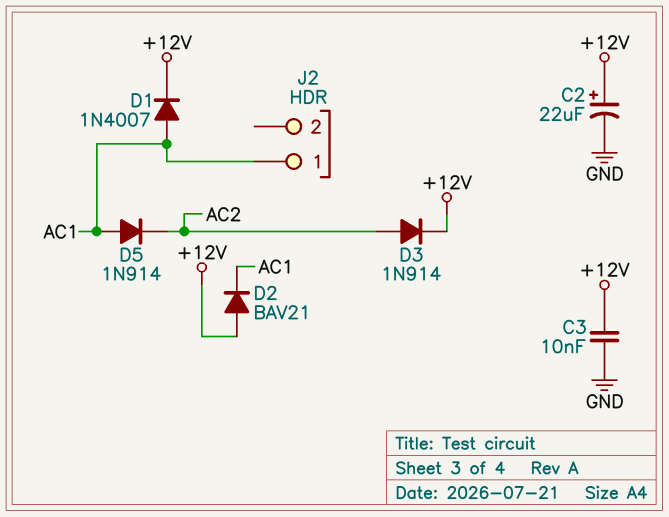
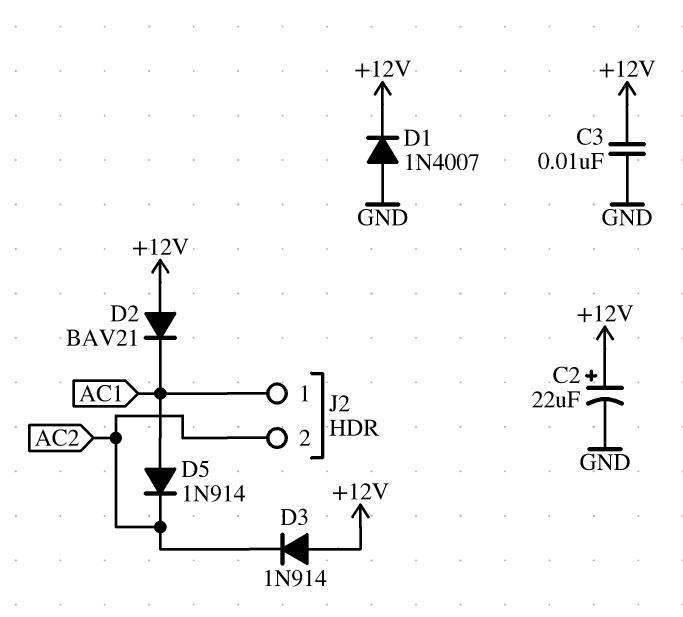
D1: diode 1N4007 (A AC1, K +12V) -> diode 1N4007 (A GND, K +12V)
D3: diode 1N914 (A AC2, K +12V) -> diode 1N914 (A +12V, K AC2)
J2 pin 2: none -> AC2

